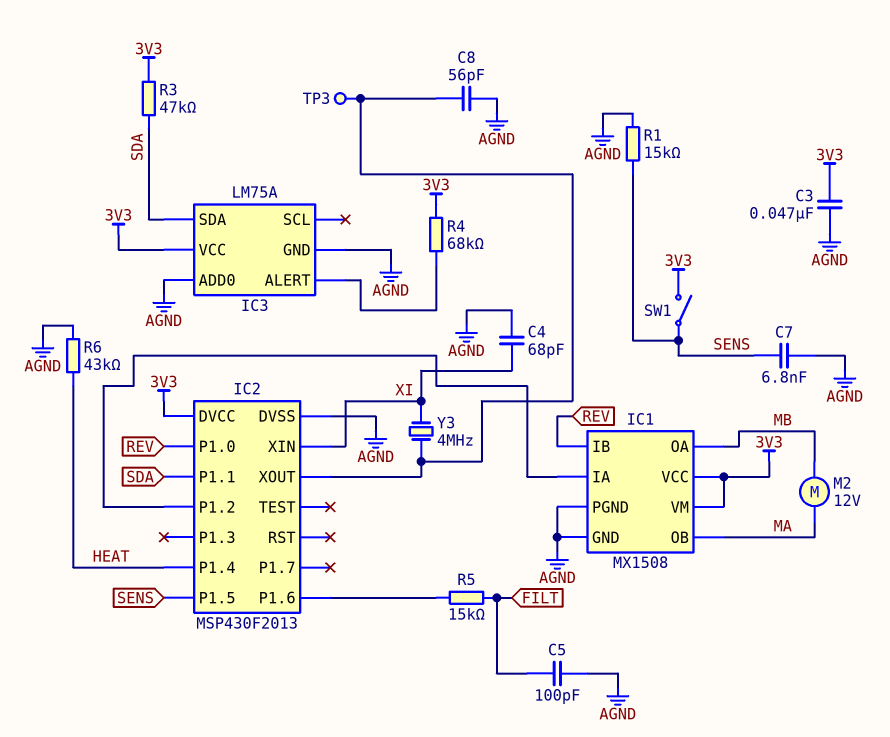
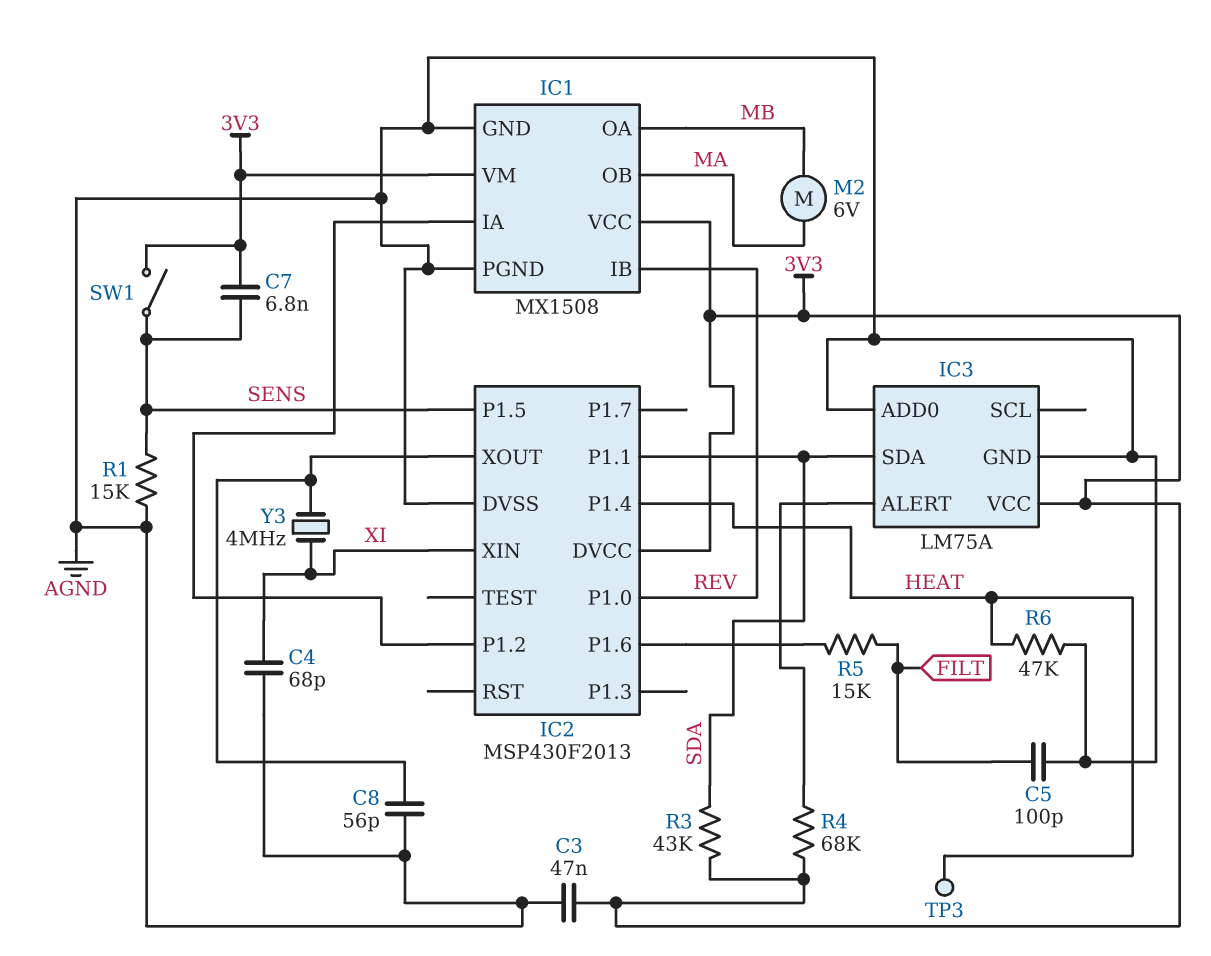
C7: 6.8nF (AGND, SENS) -> 6.8nF (3V3, SENS)
M2: motor 12V (MA, MB) -> motor 6V (MA, MB)
R3: 47k (3V3, SDA) -> 43k (3V3, SDA)
R6: 43k (AGND, HEAT) -> 47k (AGND, HEAT)
TP3: test point (IC2/XOUT) -> test point (HEAT)

